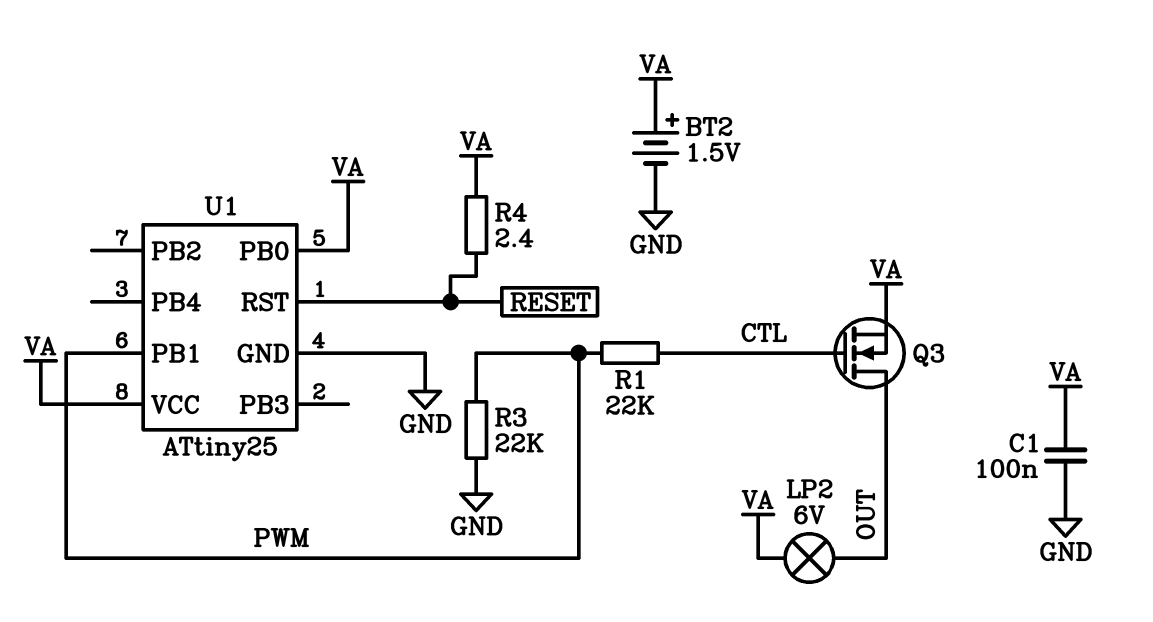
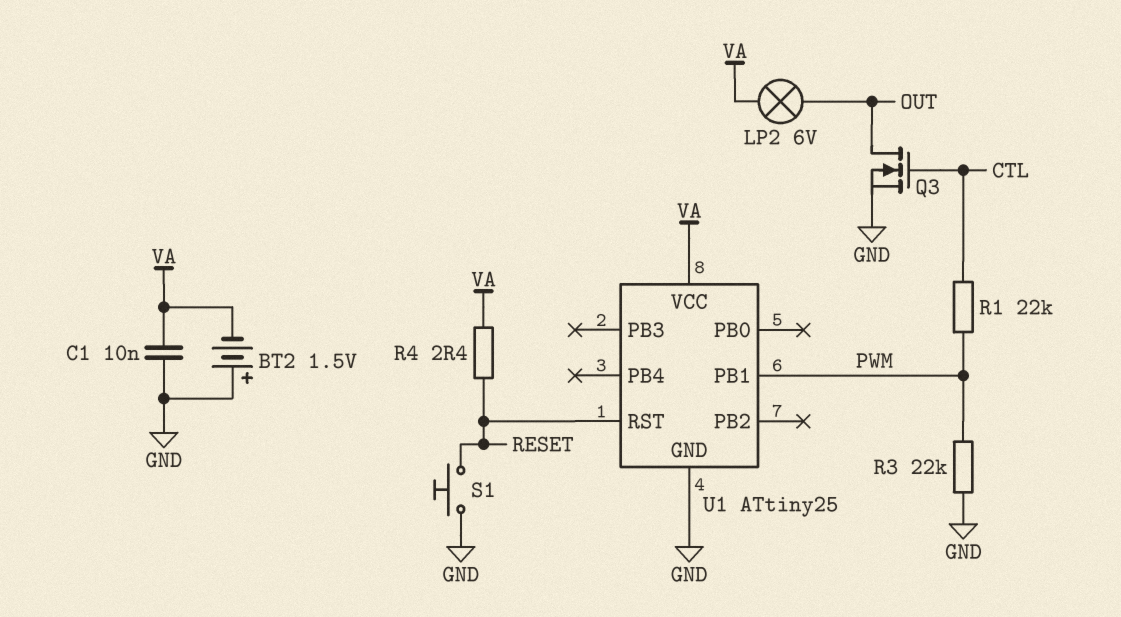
BT2: 1.5V (plus VA, minus GND) -> 1.5V (plus GND, minus VA)
C1: 100nF (GND, VA) -> 10nF (GND, VA)
Q3: NMOS (G CTL, D OUT, S VA) -> NMOS (G CTL, D OUT, S GND)
S1: none -> button (GND, RESET)
U1 pin PB0: VA -> none

